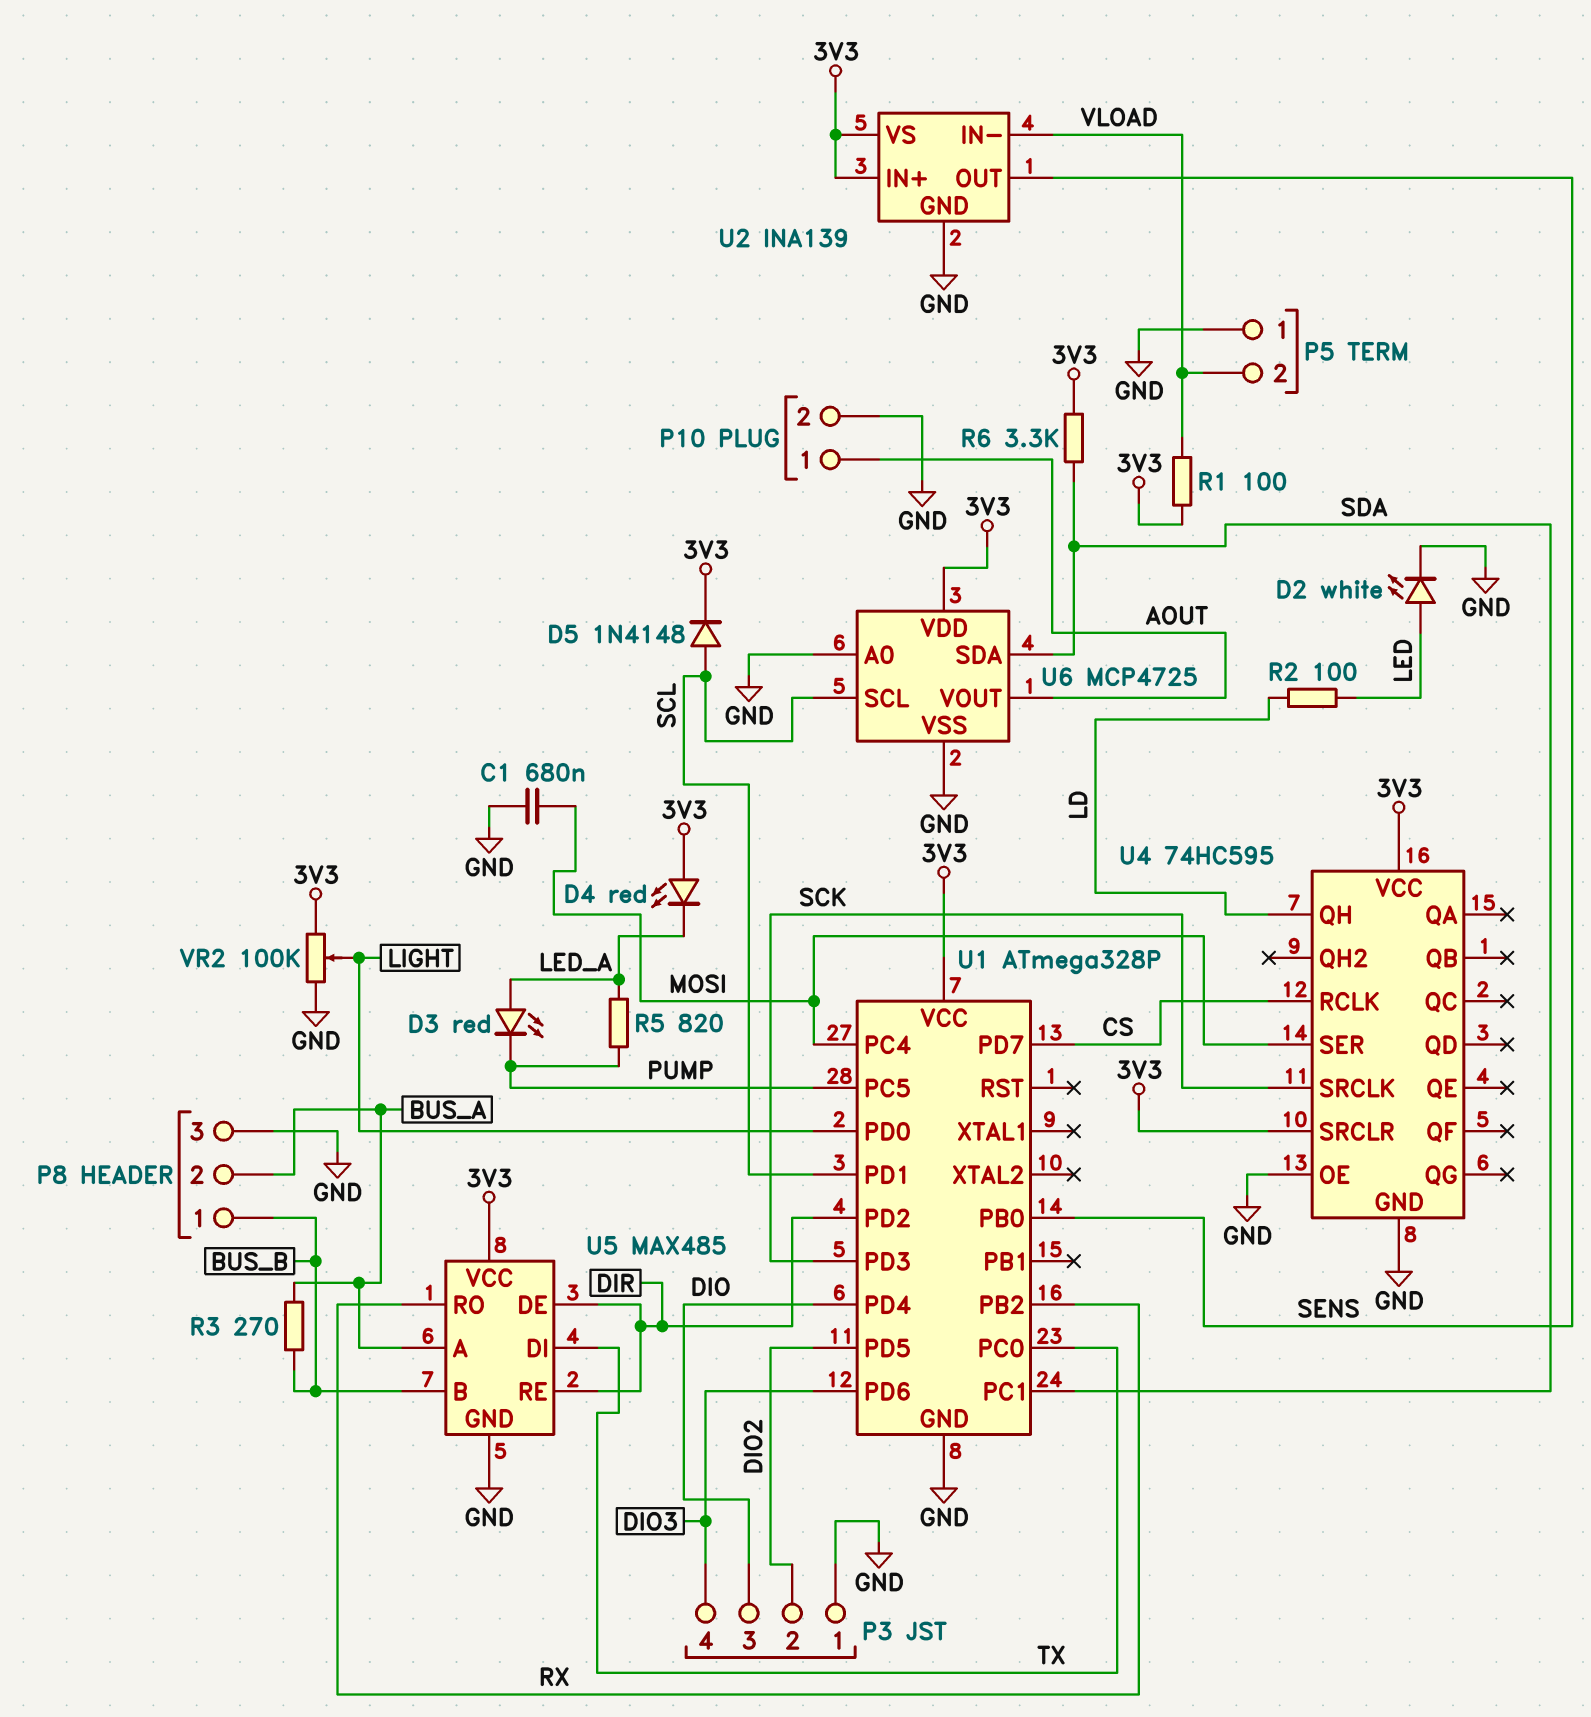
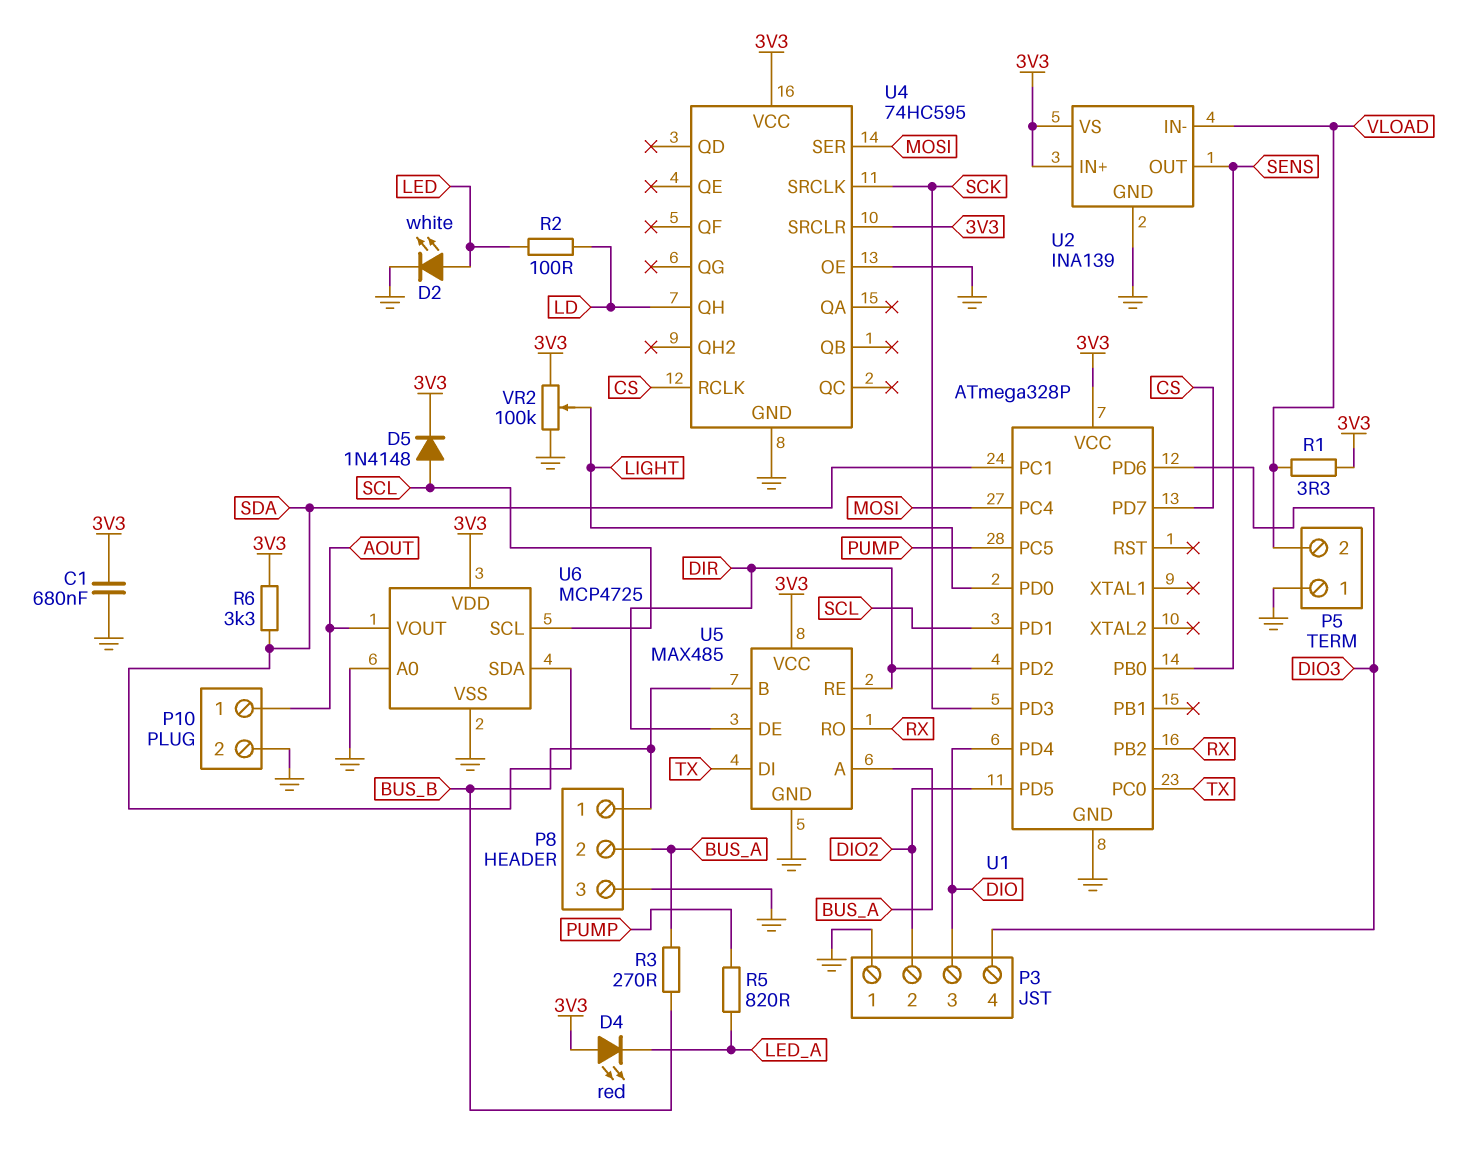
C1: 680nF (GND, MOSI) -> 680nF (3V3, GND)
D3: LED red (A LED_A, K PUMP) -> none
R1: 100 (3V3, VLOAD) -> 3.3 (3V3, VLOAD)

